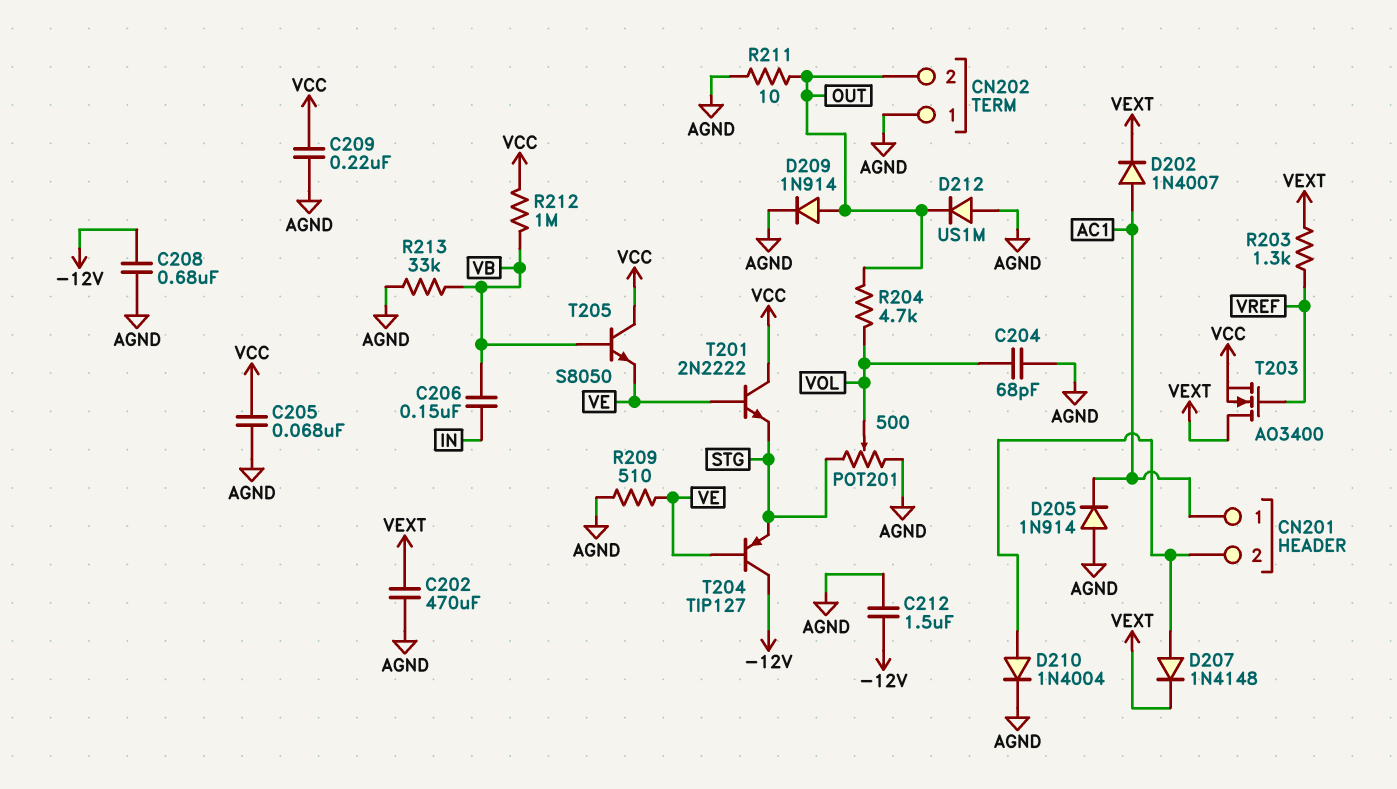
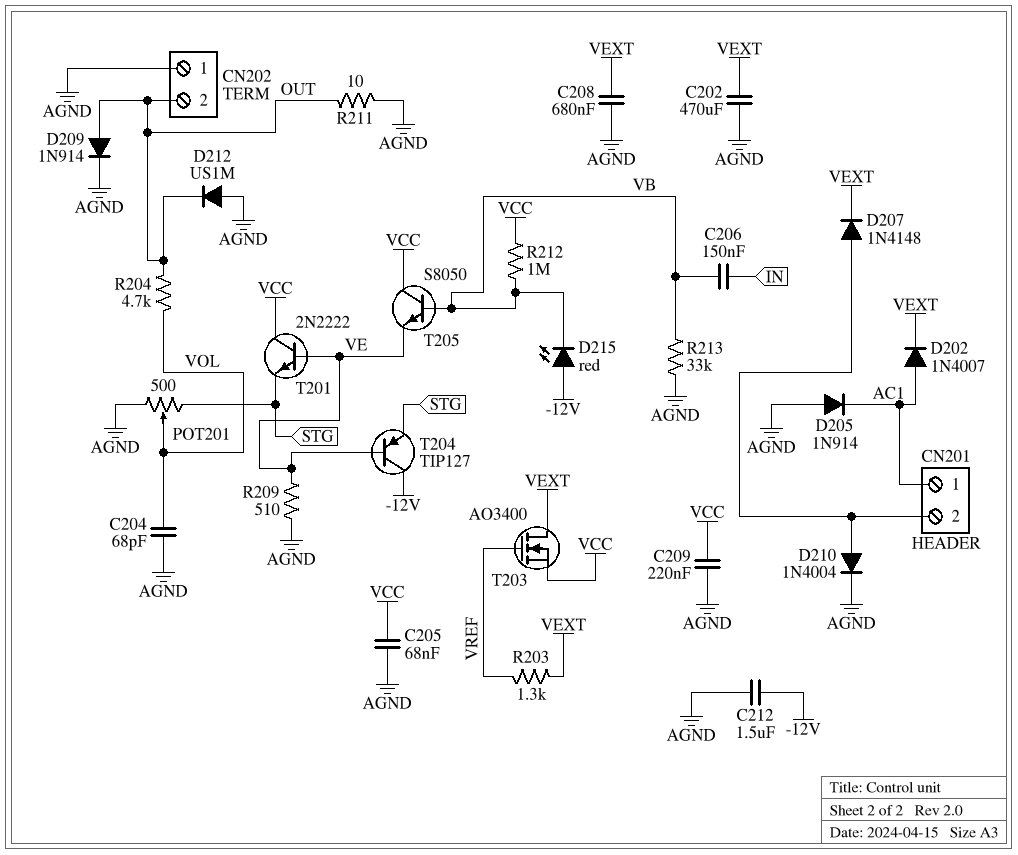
C208: 680nF (-12V, AGND) -> 680nF (AGND, VEXT)
D215: none -> LED red (A -12V, K VB)

